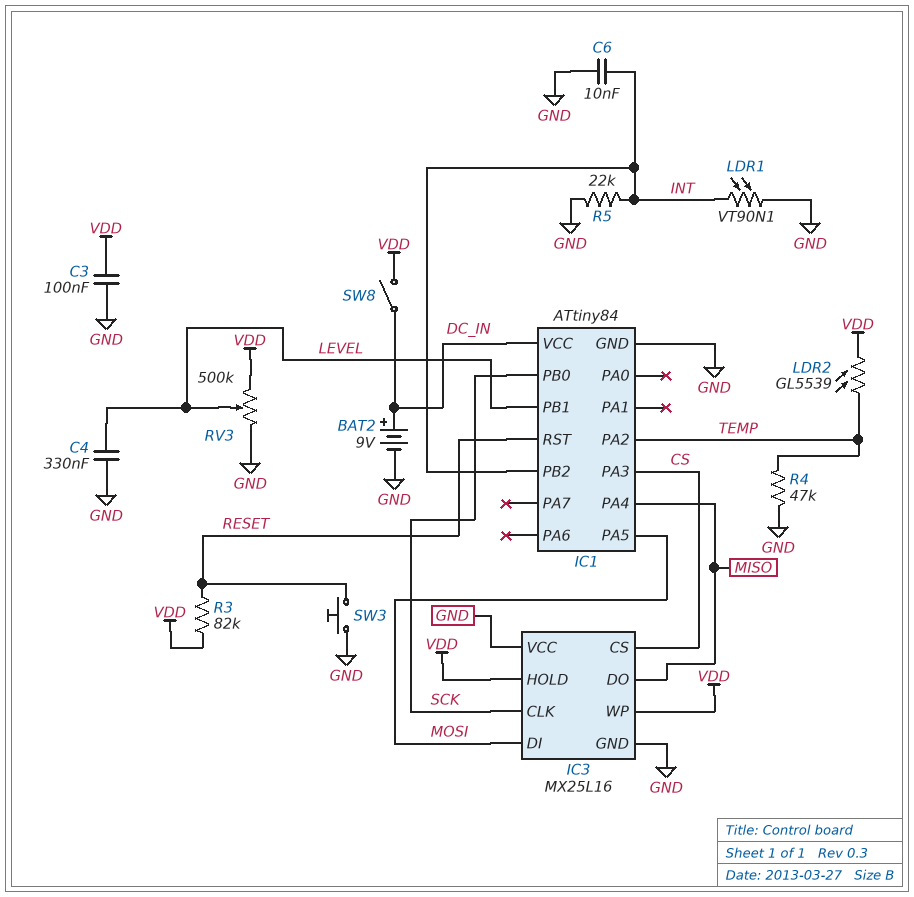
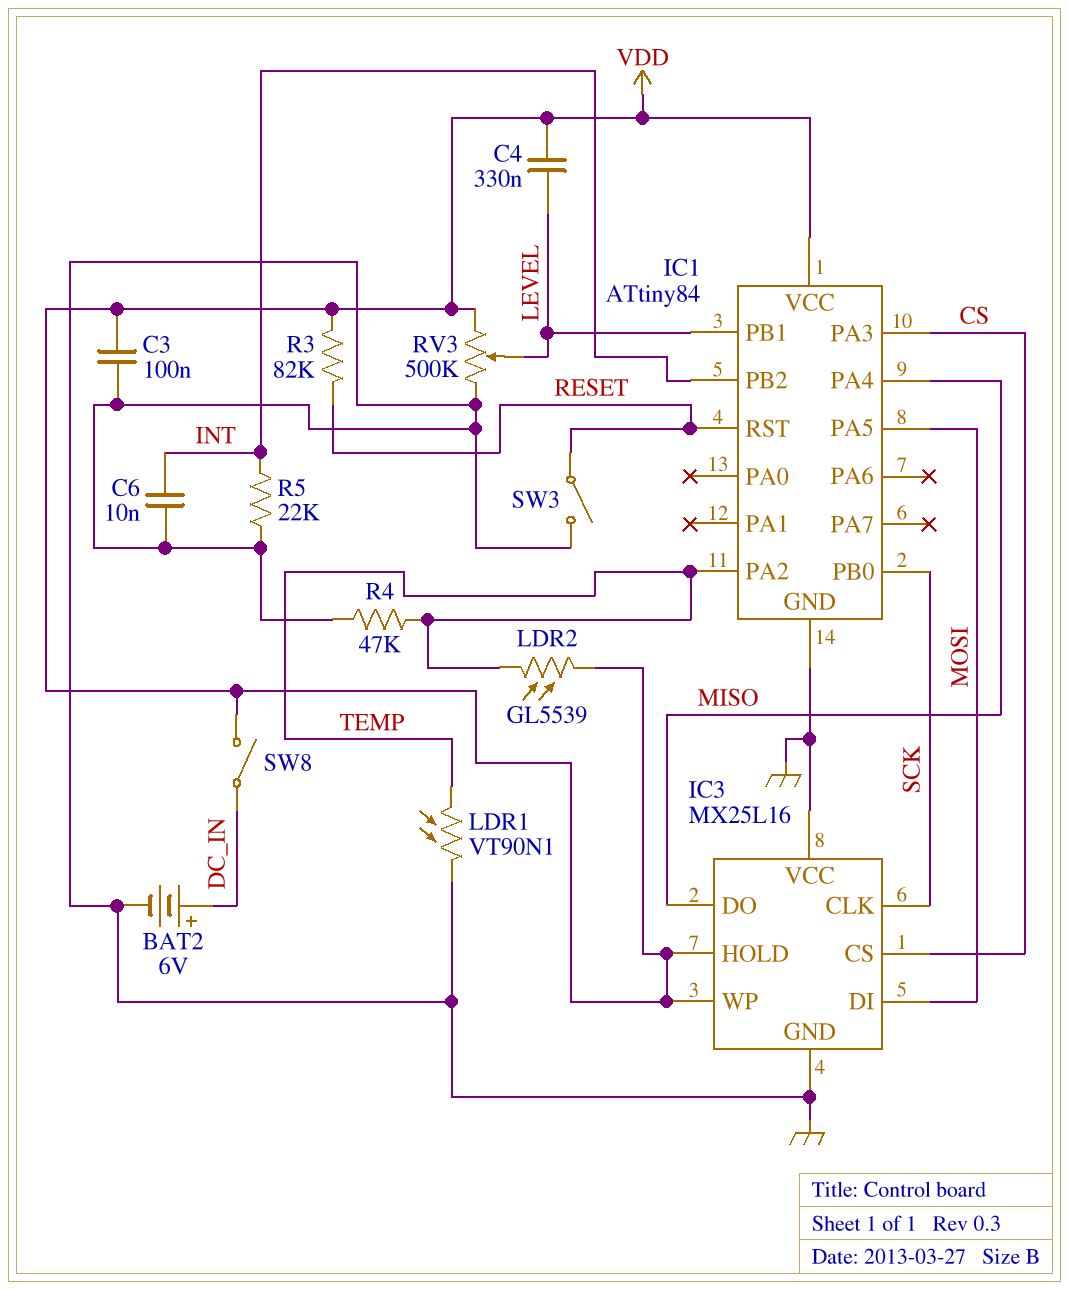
BAT2: 9V (plus DC_IN, minus GND) -> 6V (plus DC_IN, minus GND)
C4: 330nF (GND, LEVEL) -> 330nF (LEVEL, VDD)
IC1 pin VCC: DC_IN -> VDD
LDR1: VT90N1 (GND, INT) -> VT90N1 (GND, TEMP)
SW3: button (GND, RESET) -> switch (GND, RESET)

